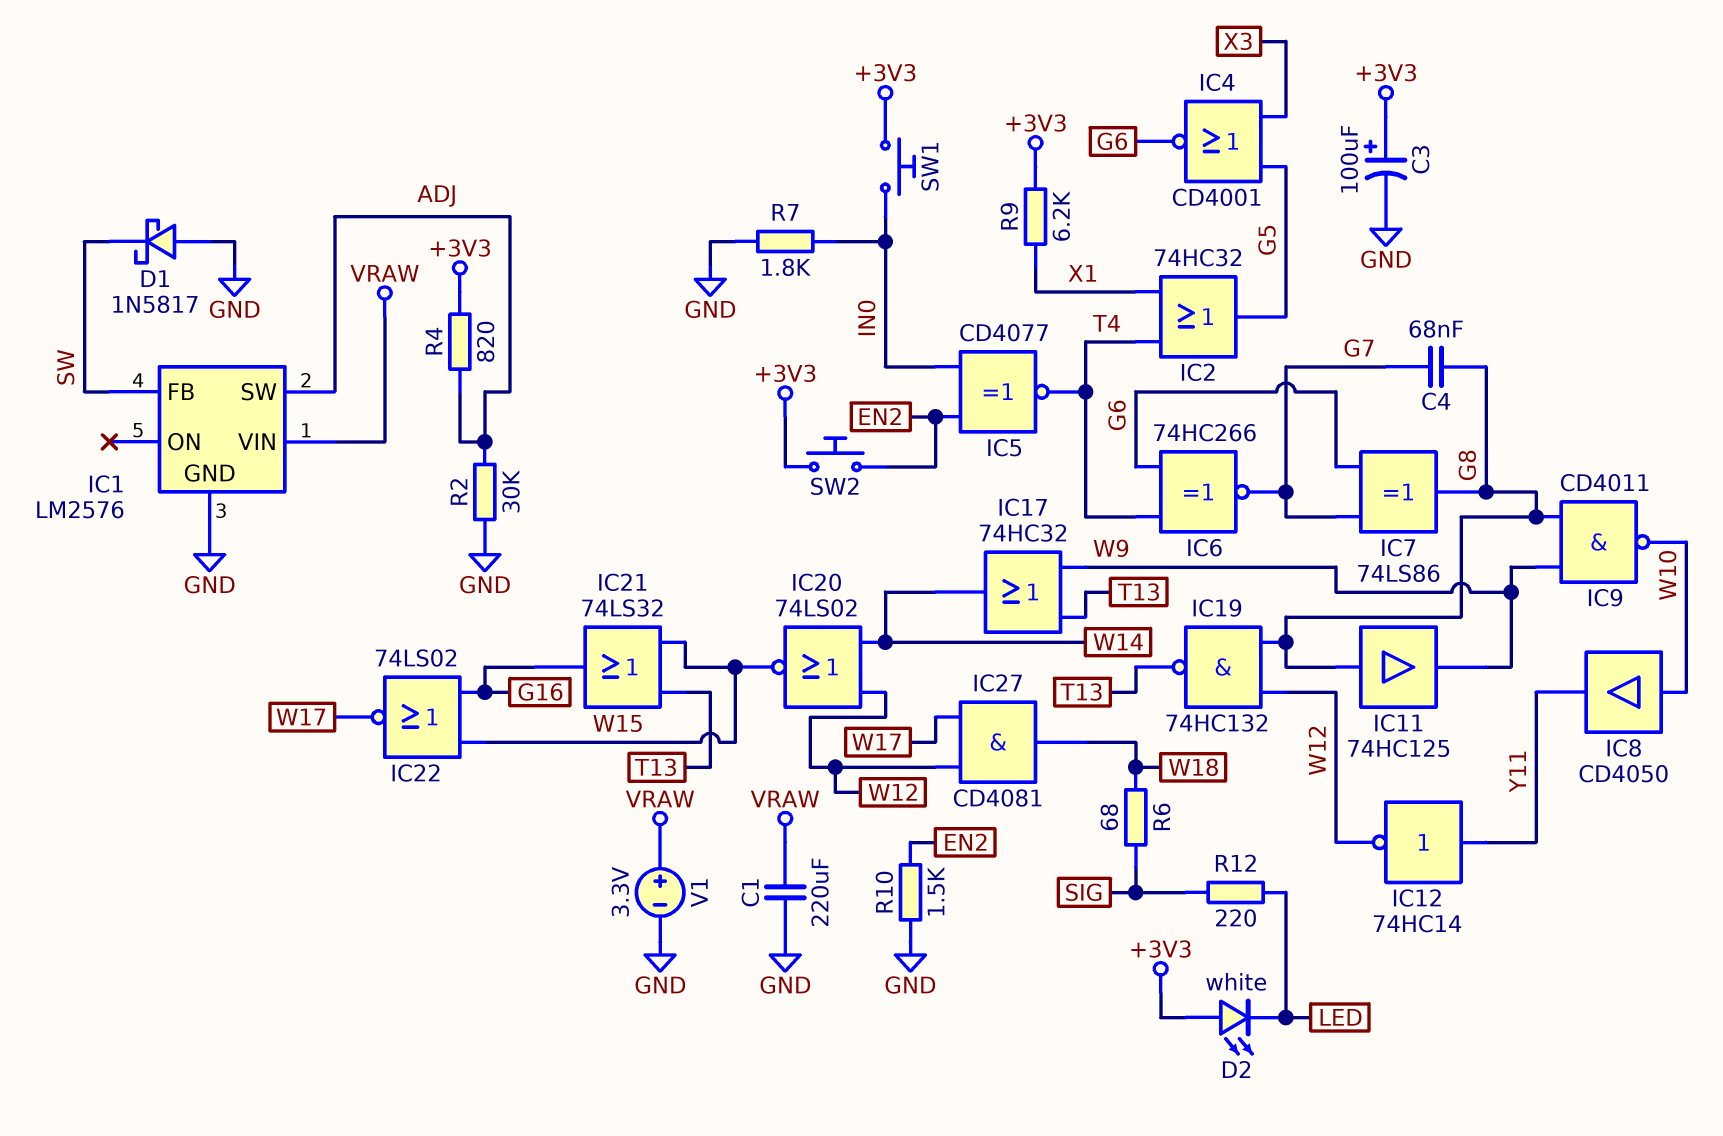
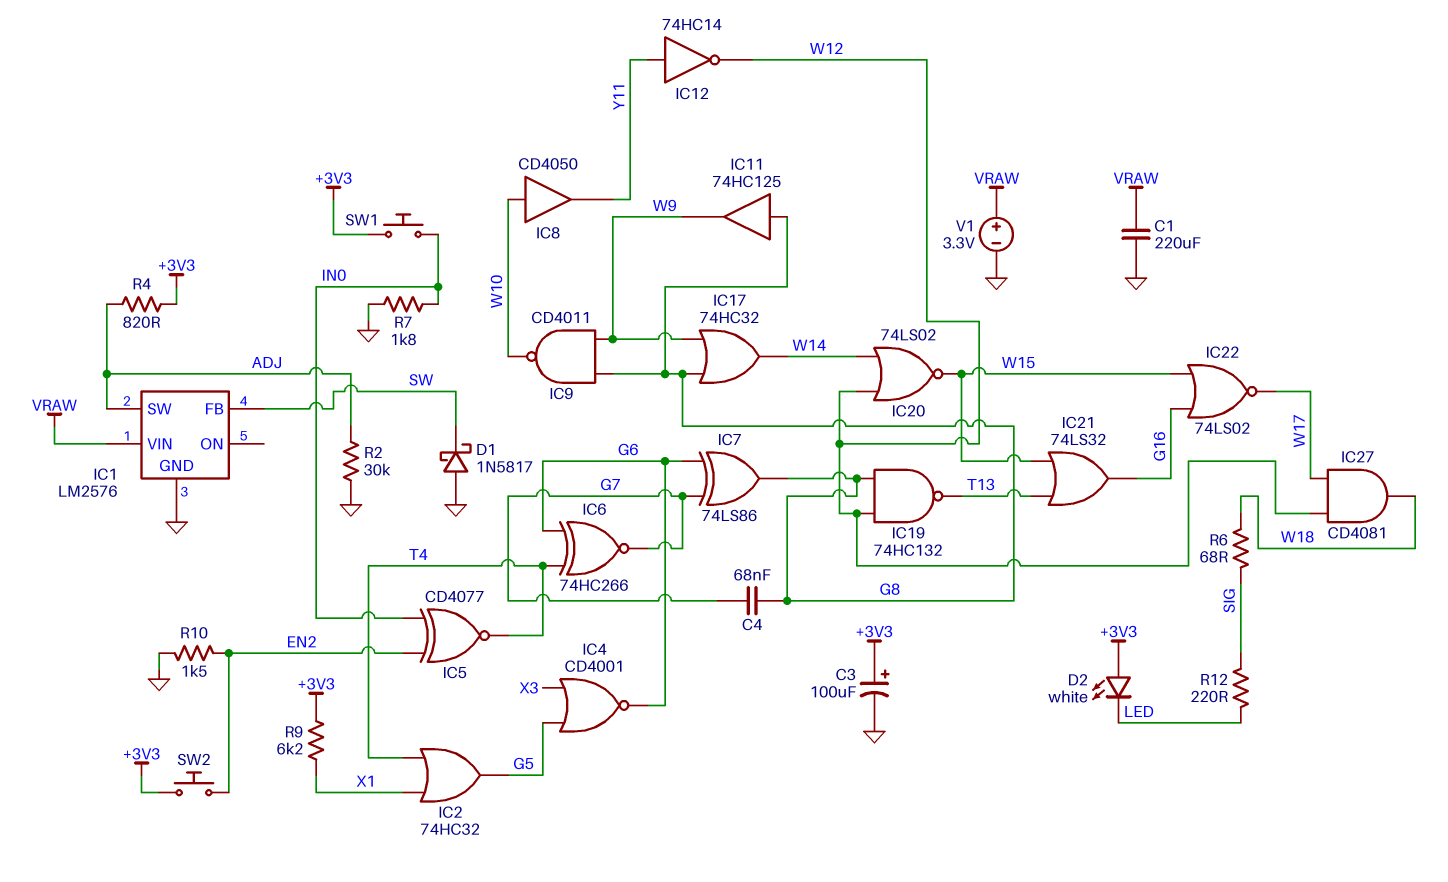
IC17: OR 74HC32 (in T13, in W9, out W14) -> OR 74HC32 (in G8, in W9, out W14)

